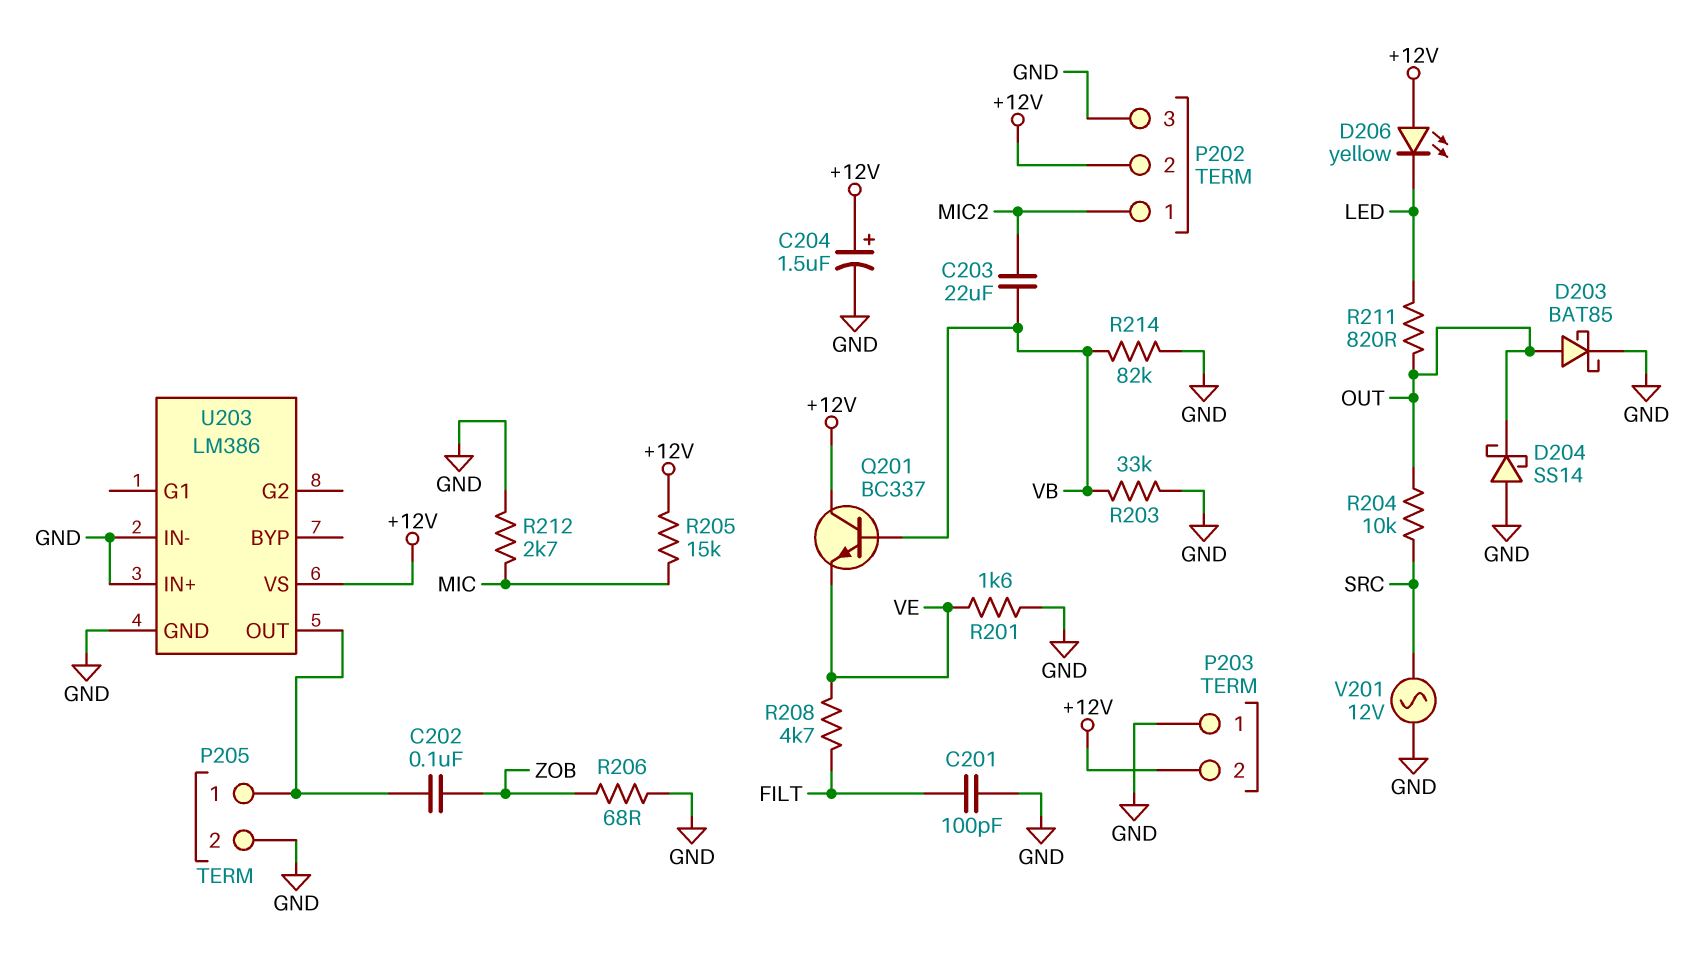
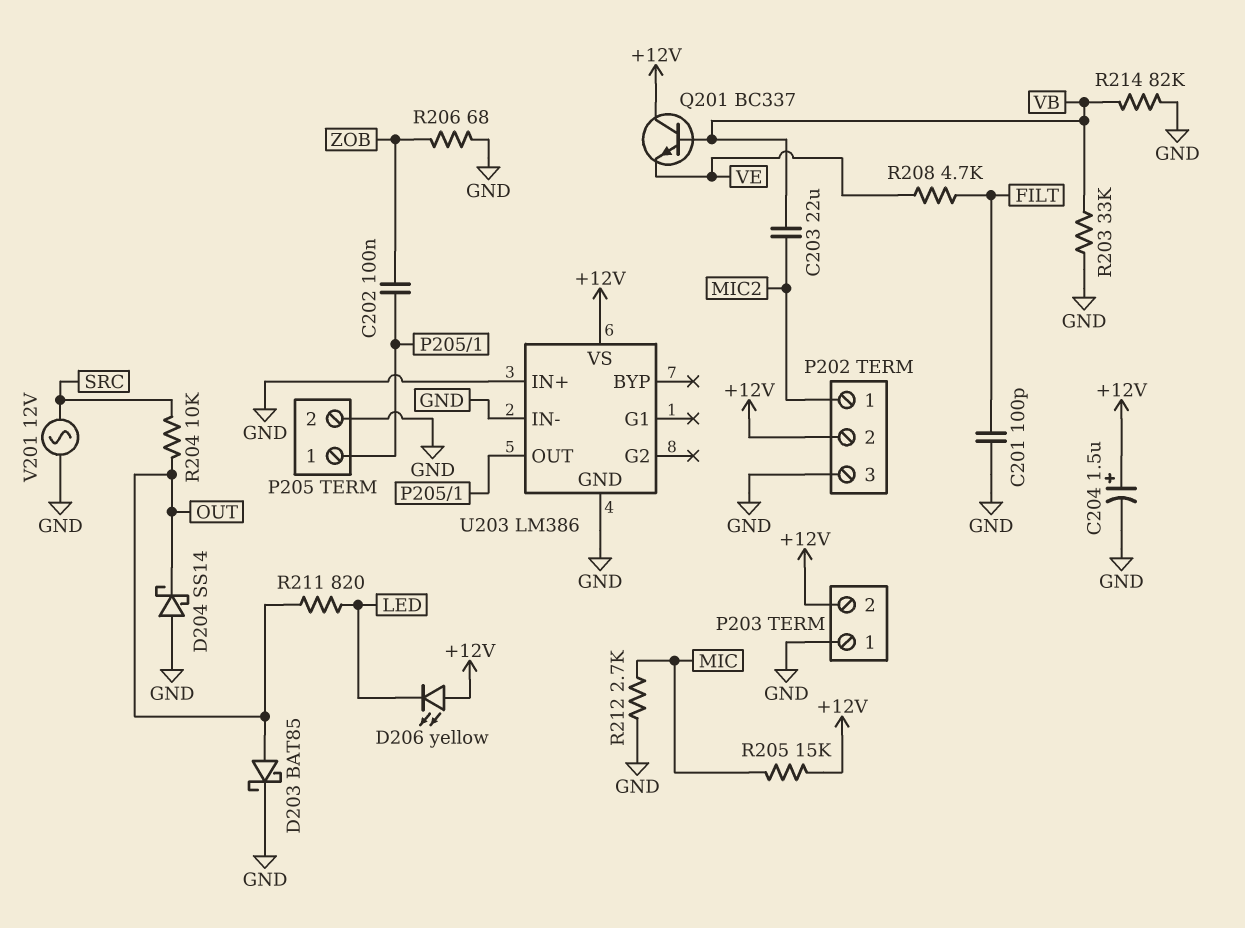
R201: 1.6k (GND, VE) -> none

